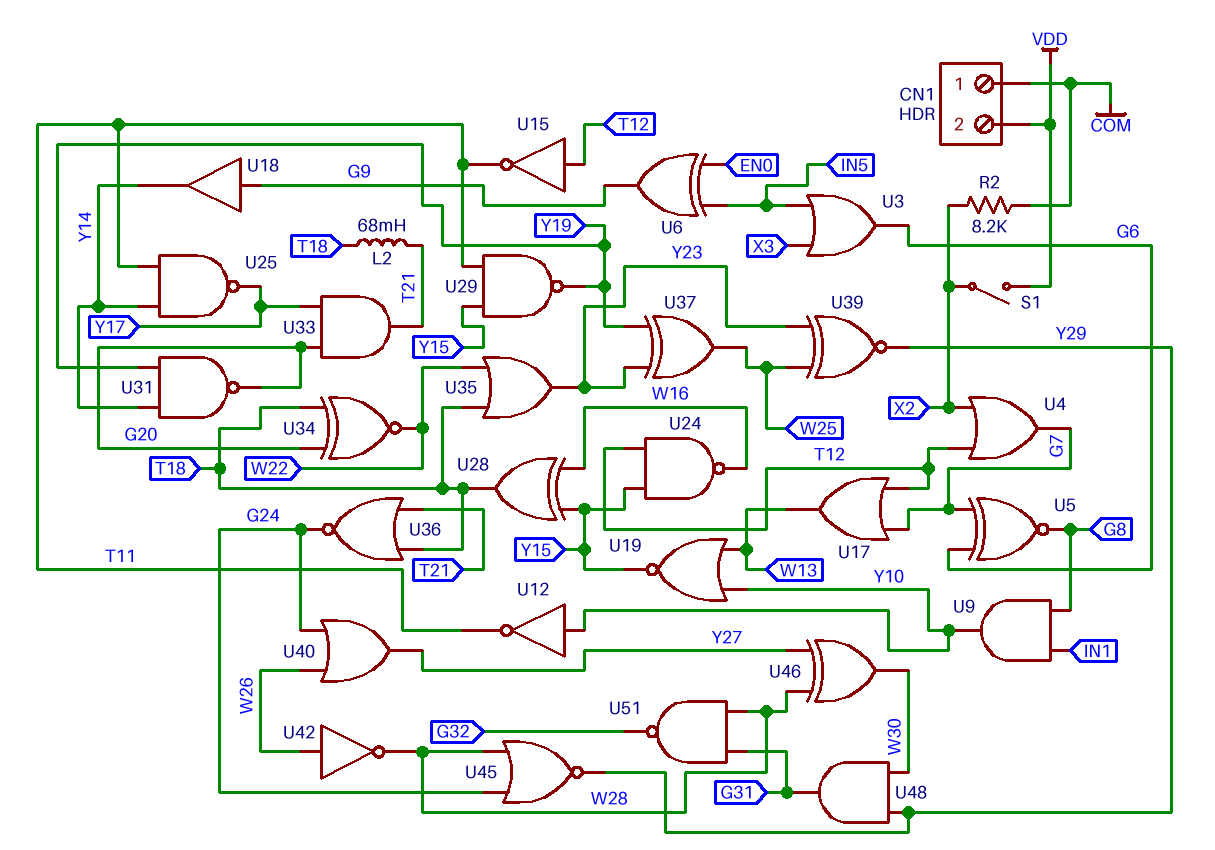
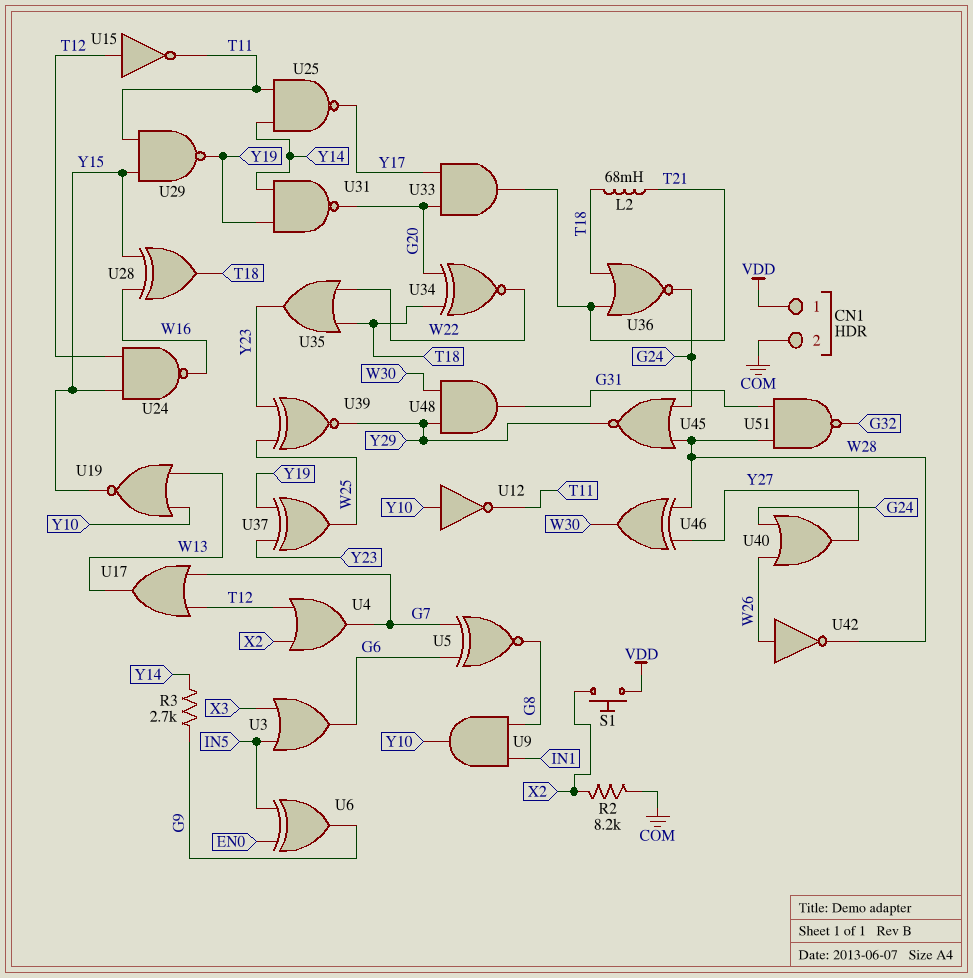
CN1 pin 1: COM -> VDD
CN1 pin 2: VDD -> COM
R3: none -> 2.7k (G9, Y14)
S1: switch (VDD, X2) -> button (VDD, X2)
U18: buffer (in G9, out Y14) -> none

